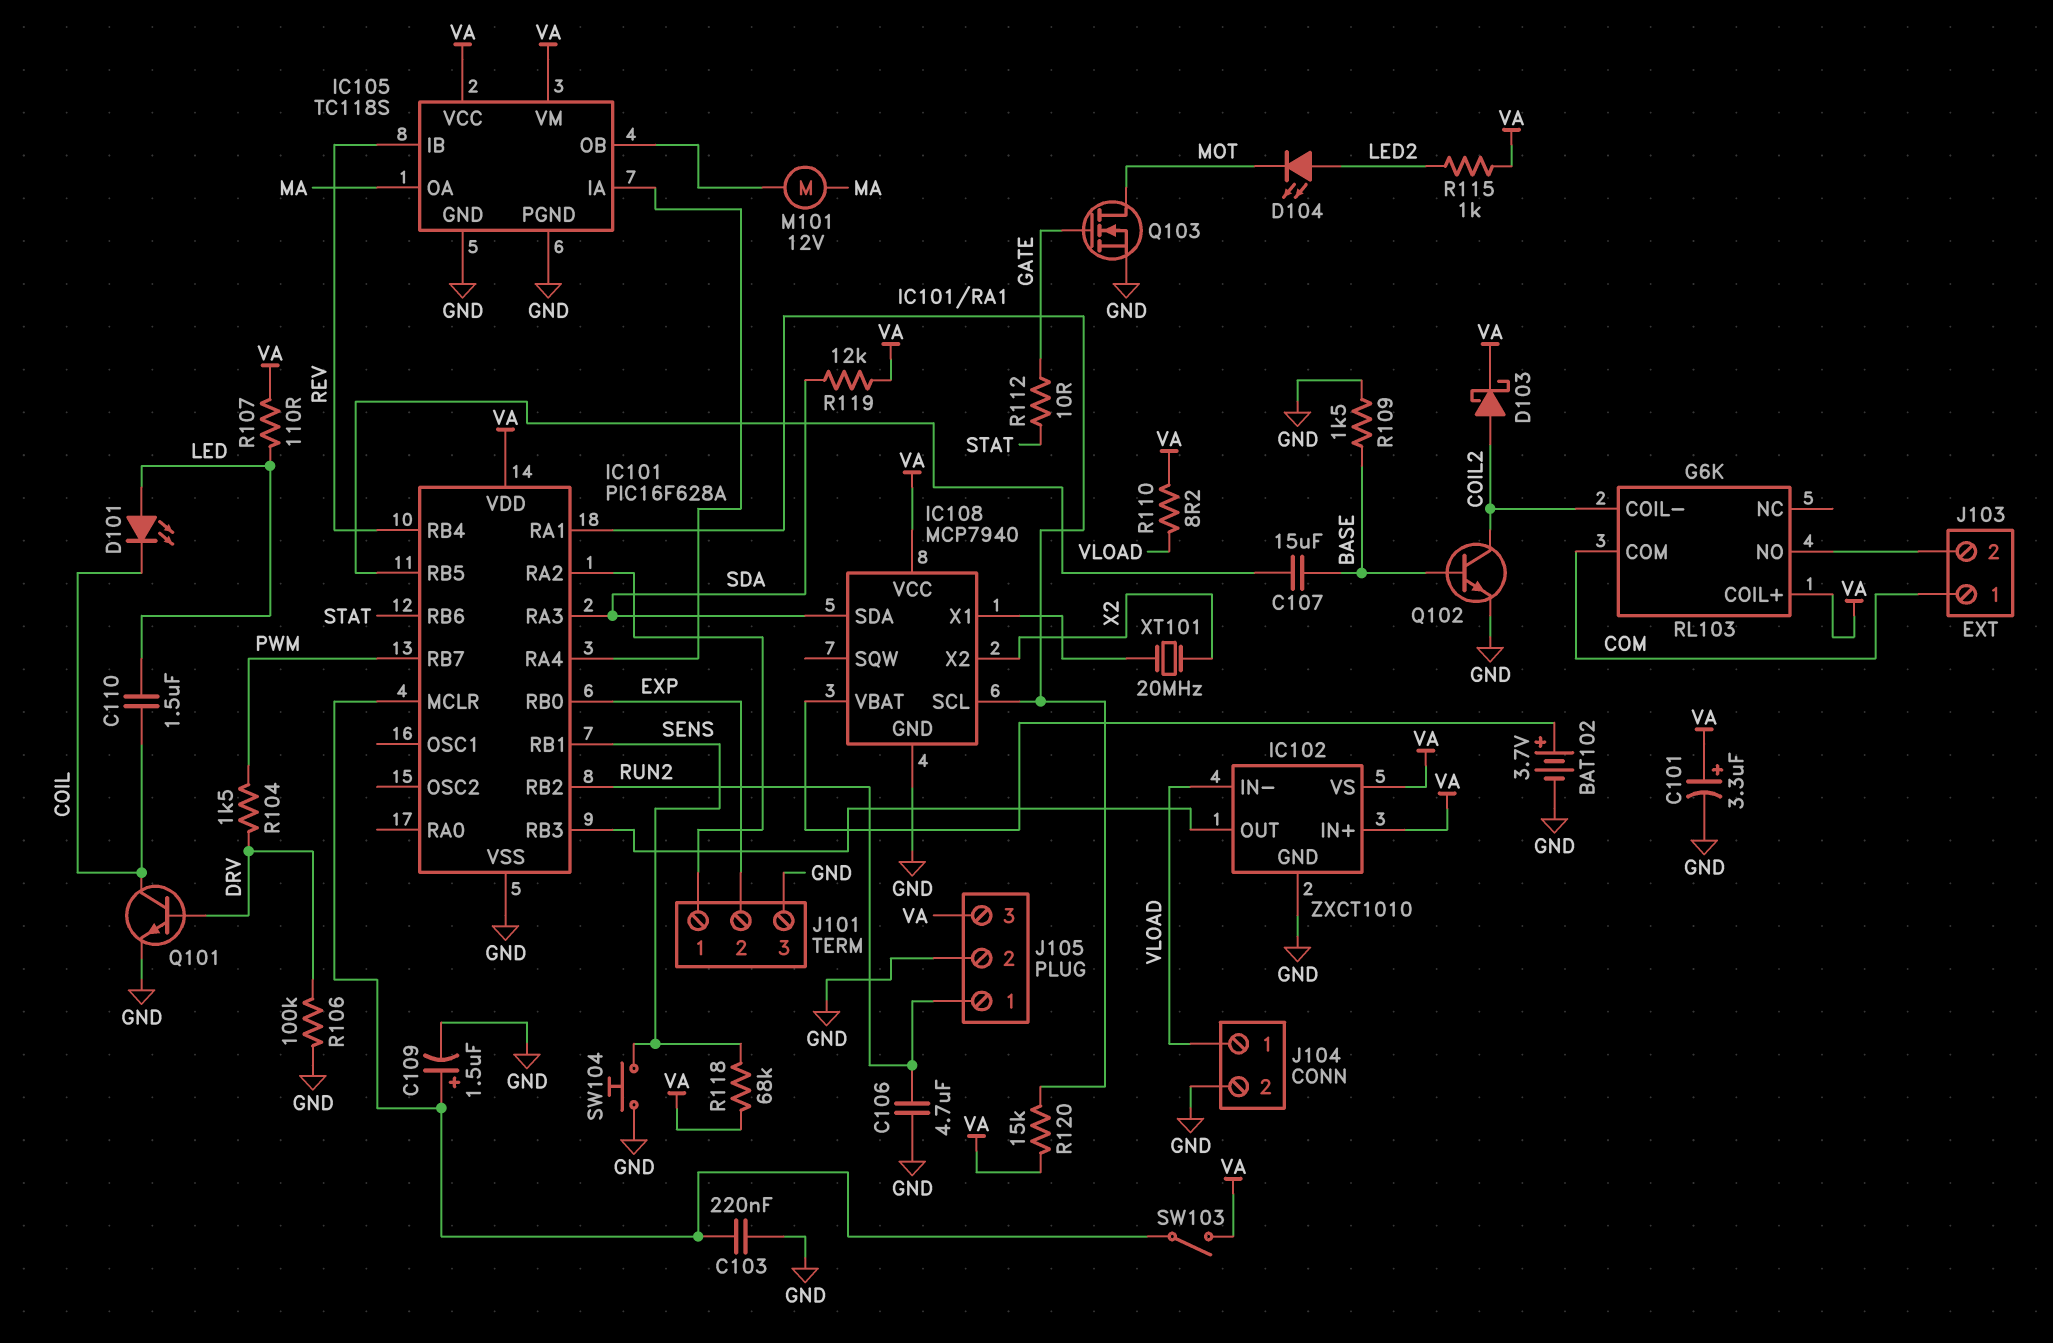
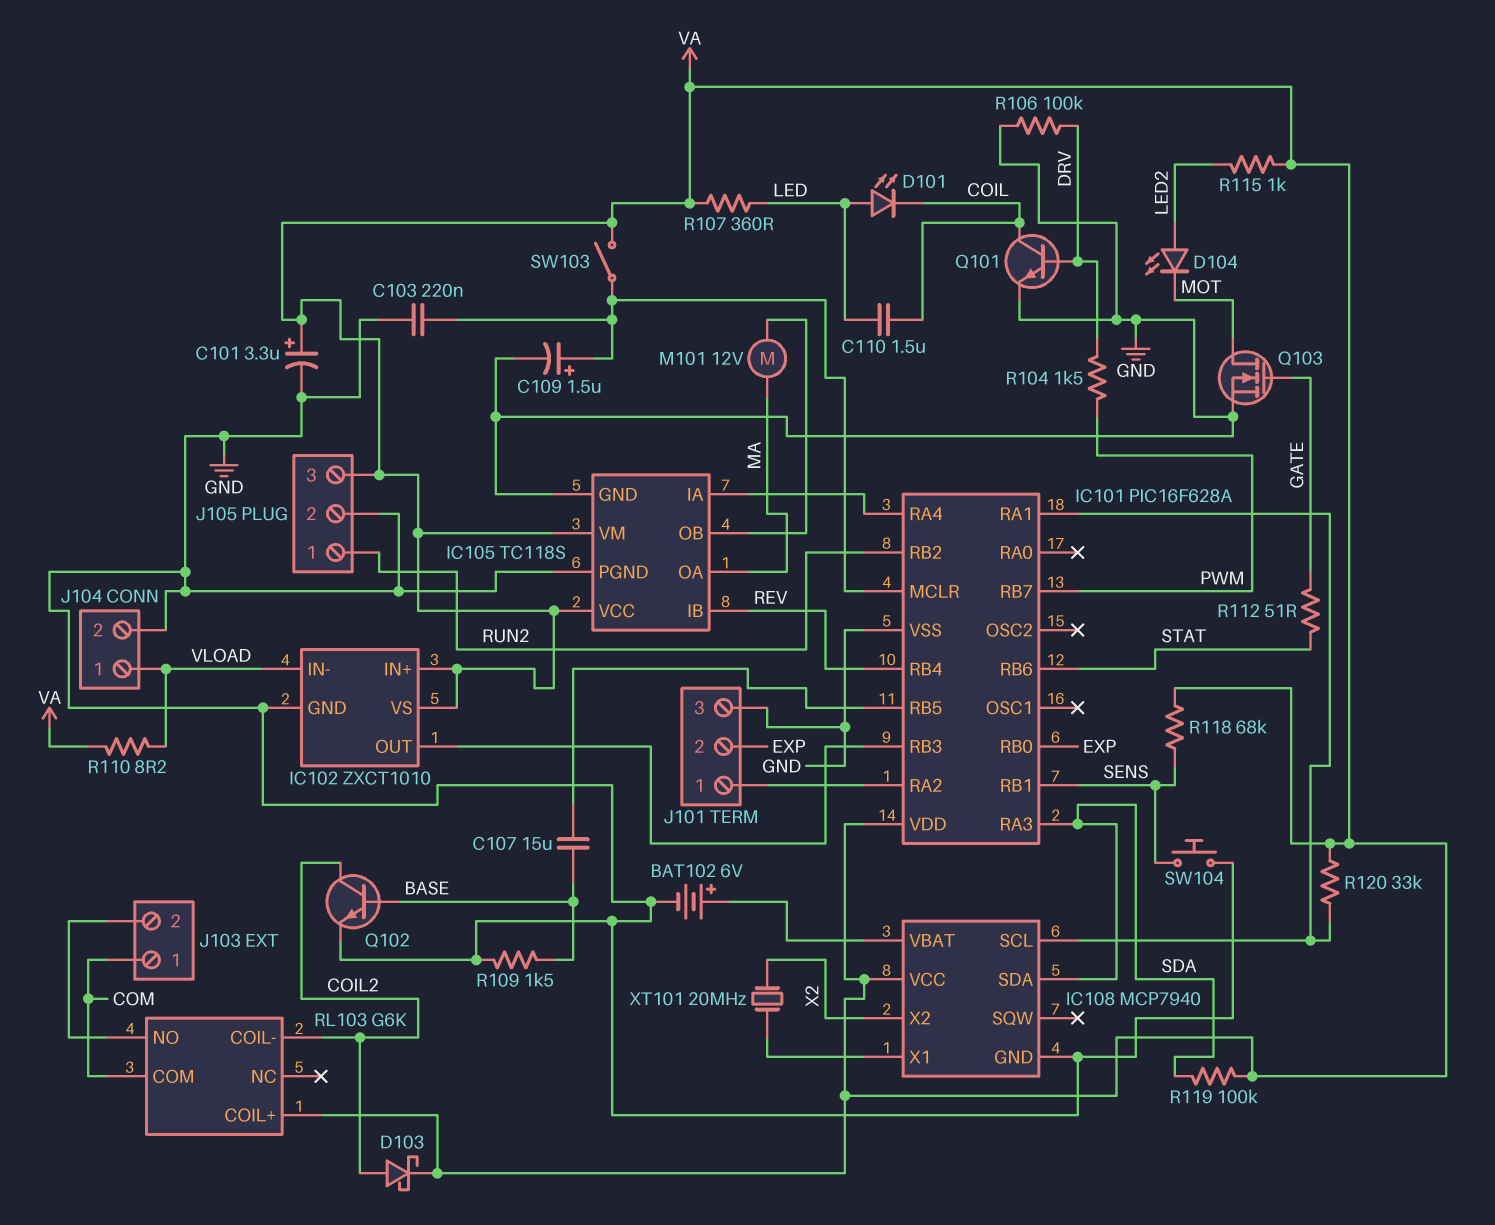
BAT102: 3.7V (plus IC108/VBAT, minus GND) -> 6V (plus IC108/VBAT, minus GND)
C106: 4.7uF (GND, RUN2) -> none
R107: 110 (LED, VA) -> 360 (LED, VA)
R112: 10 (GATE, STAT) -> 51 (GATE, STAT)
R119: 12k (SDA, VA) -> 100k (SDA, VA)
R120: 15k (IC101/RA1, VA) -> 33k (IC101/RA1, VA)

